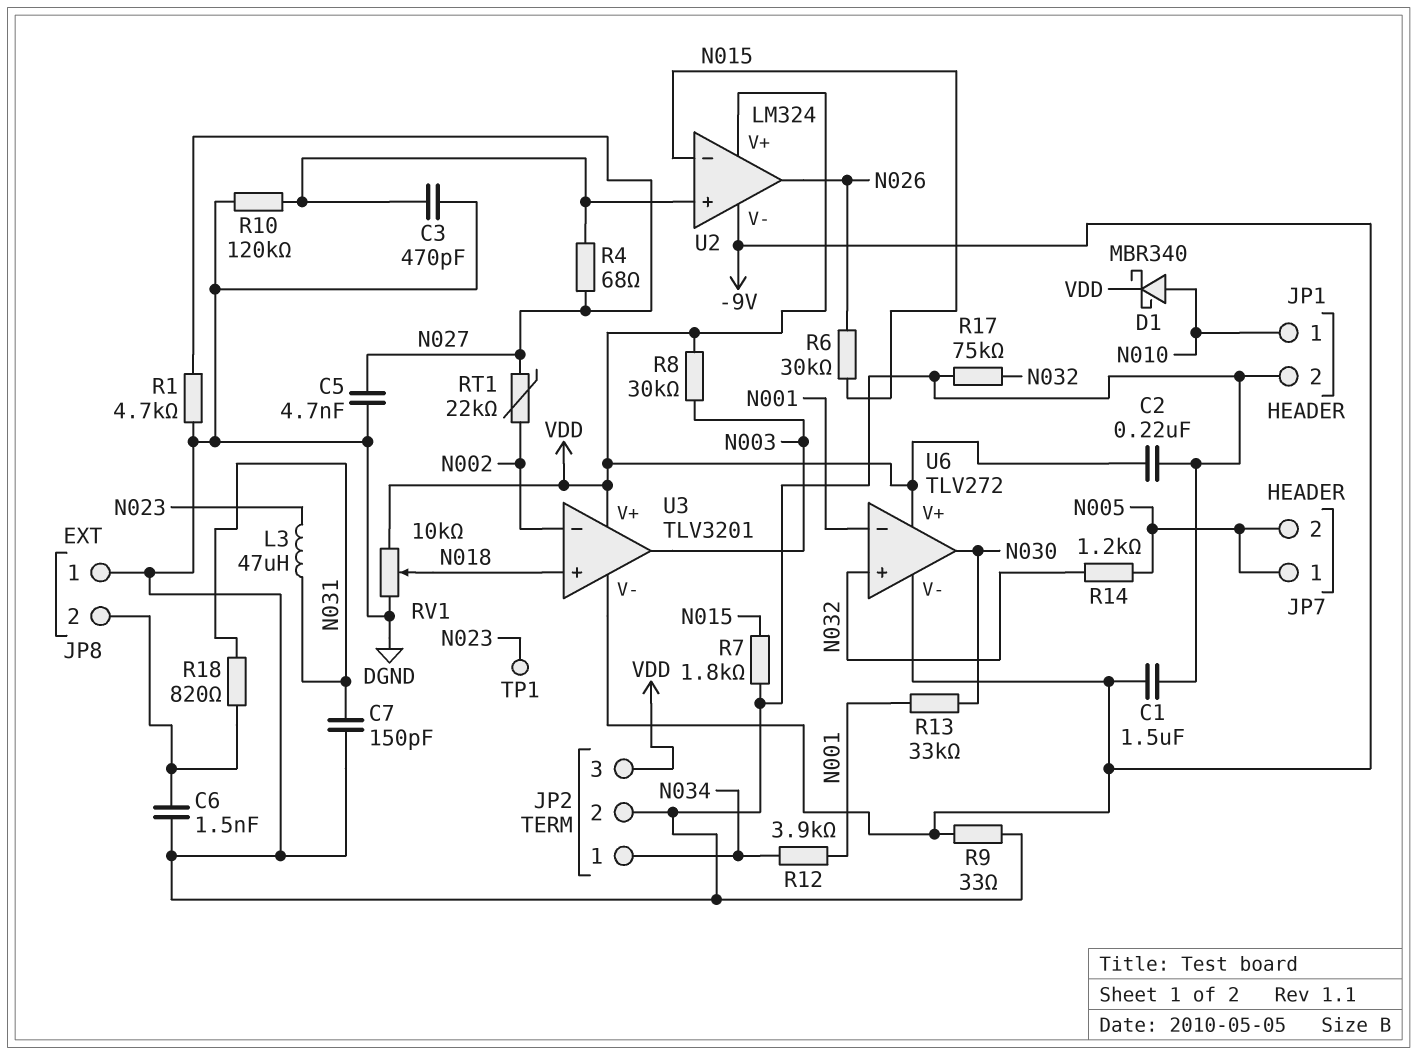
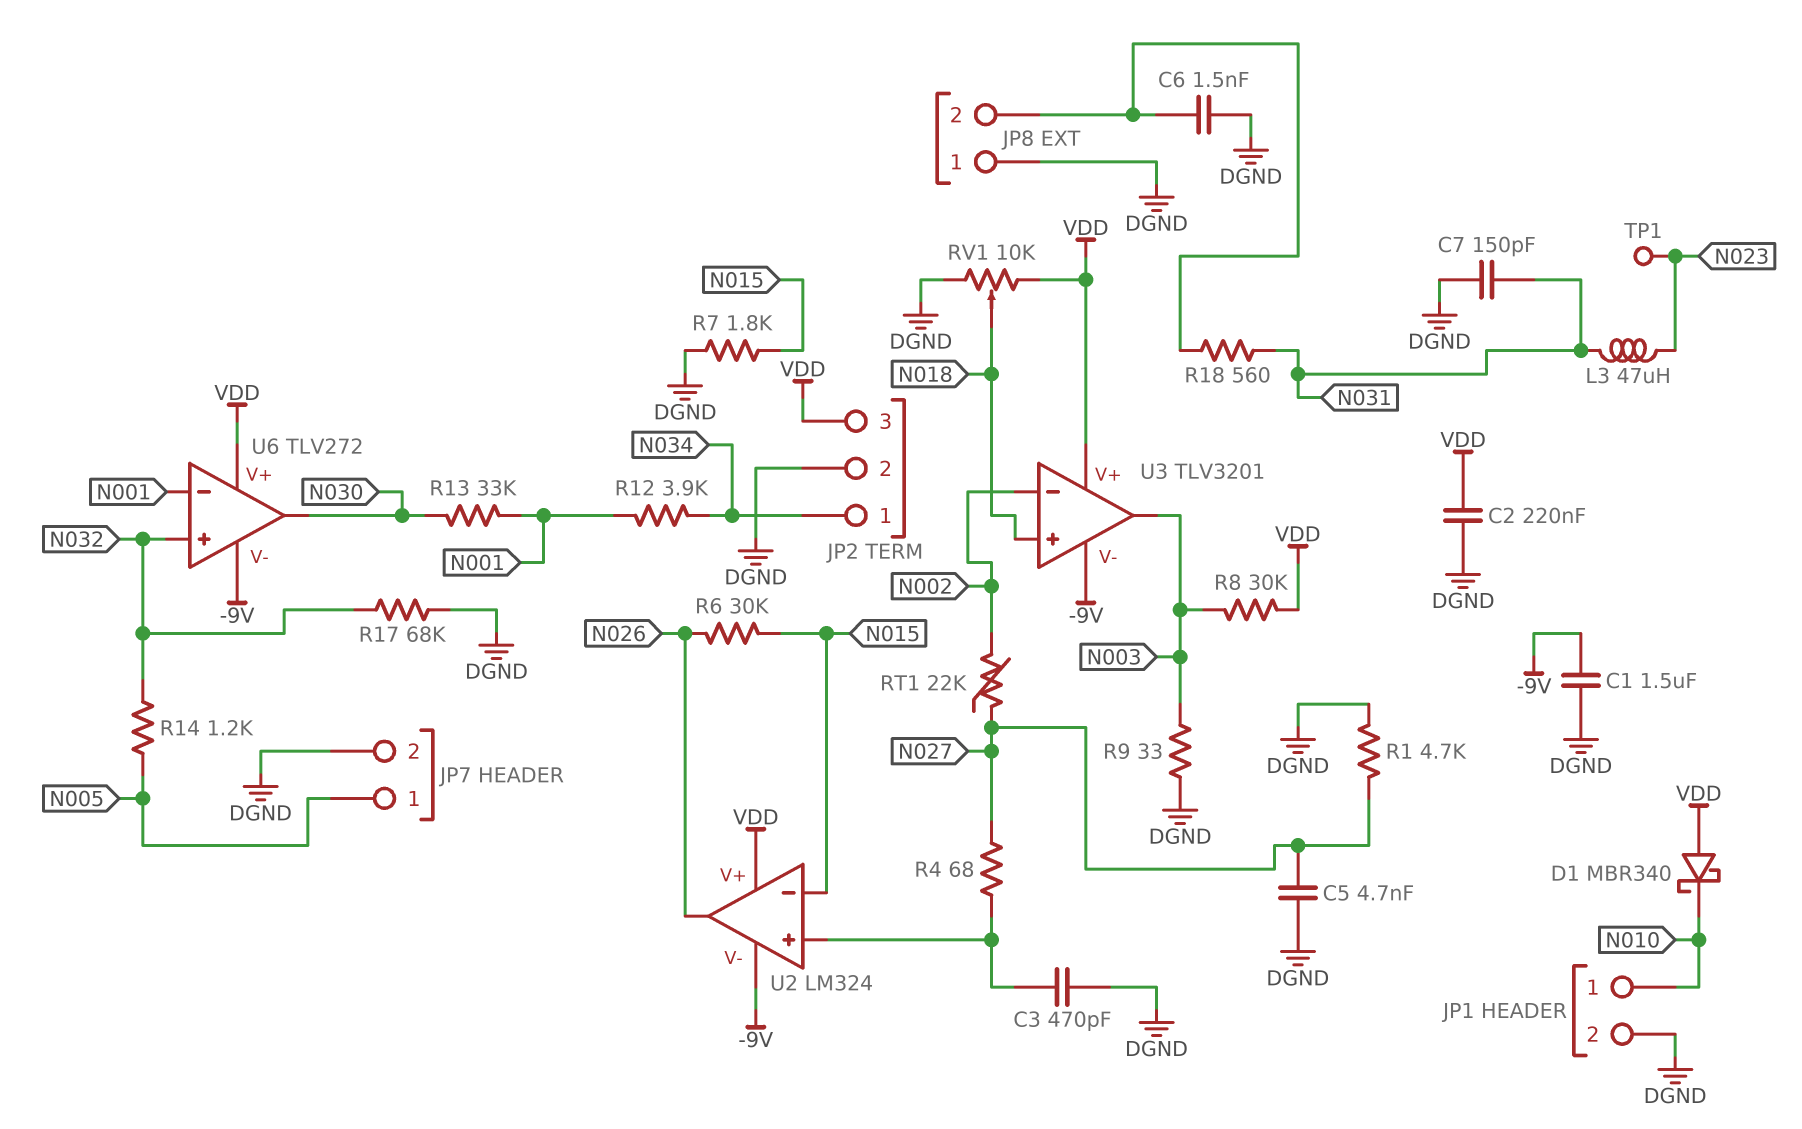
D1: schottky MBR340 (A N010, K VDD) -> schottky MBR340 (A VDD, K N010)
JP7 pin 2: N005 -> DGND
R9: 33 (-9V, DGND) -> 33 (DGND, N003)
R10: 120k (DGND, U2/in+) -> none
R17: 75k (DGND, N032) -> 68k (DGND, N032)
R18: 820 (JP8/2, N031) -> 560 (JP8/2, N031)

